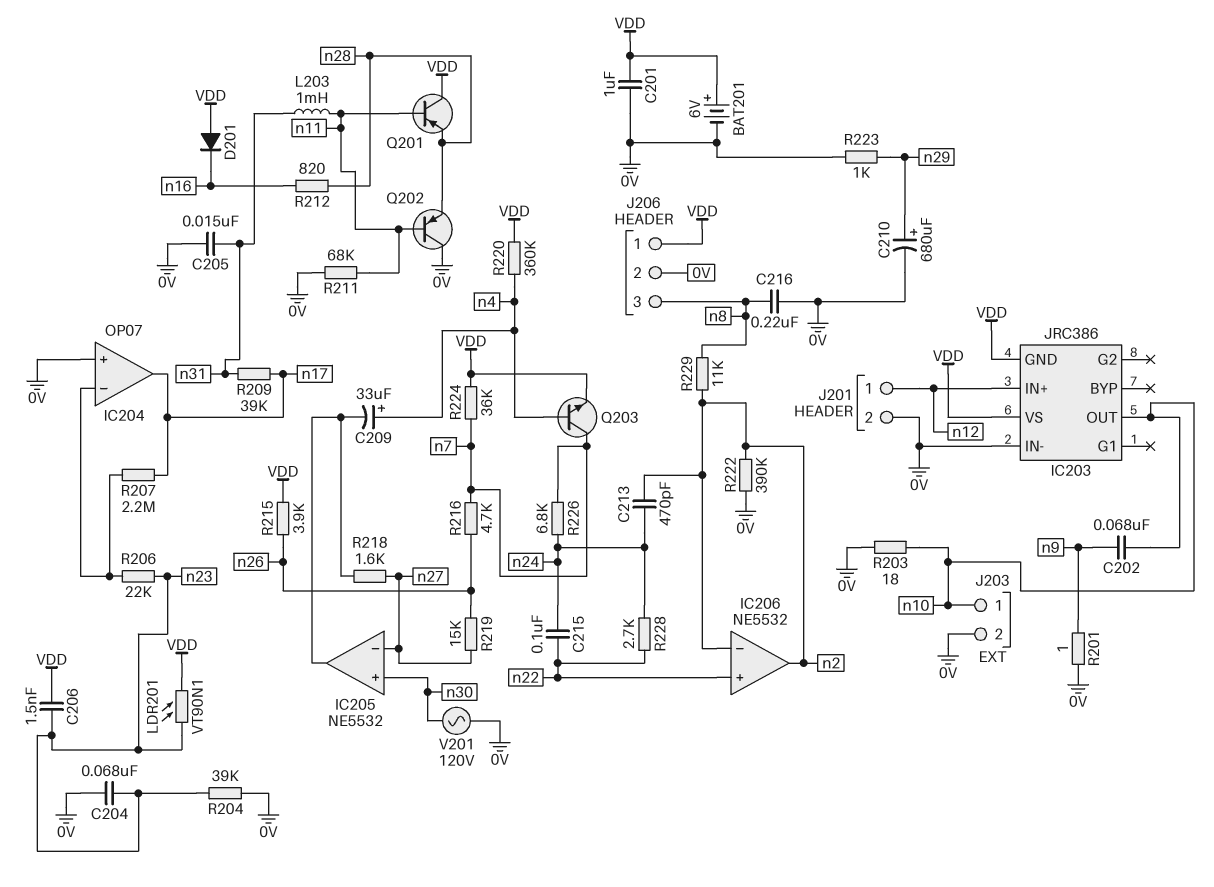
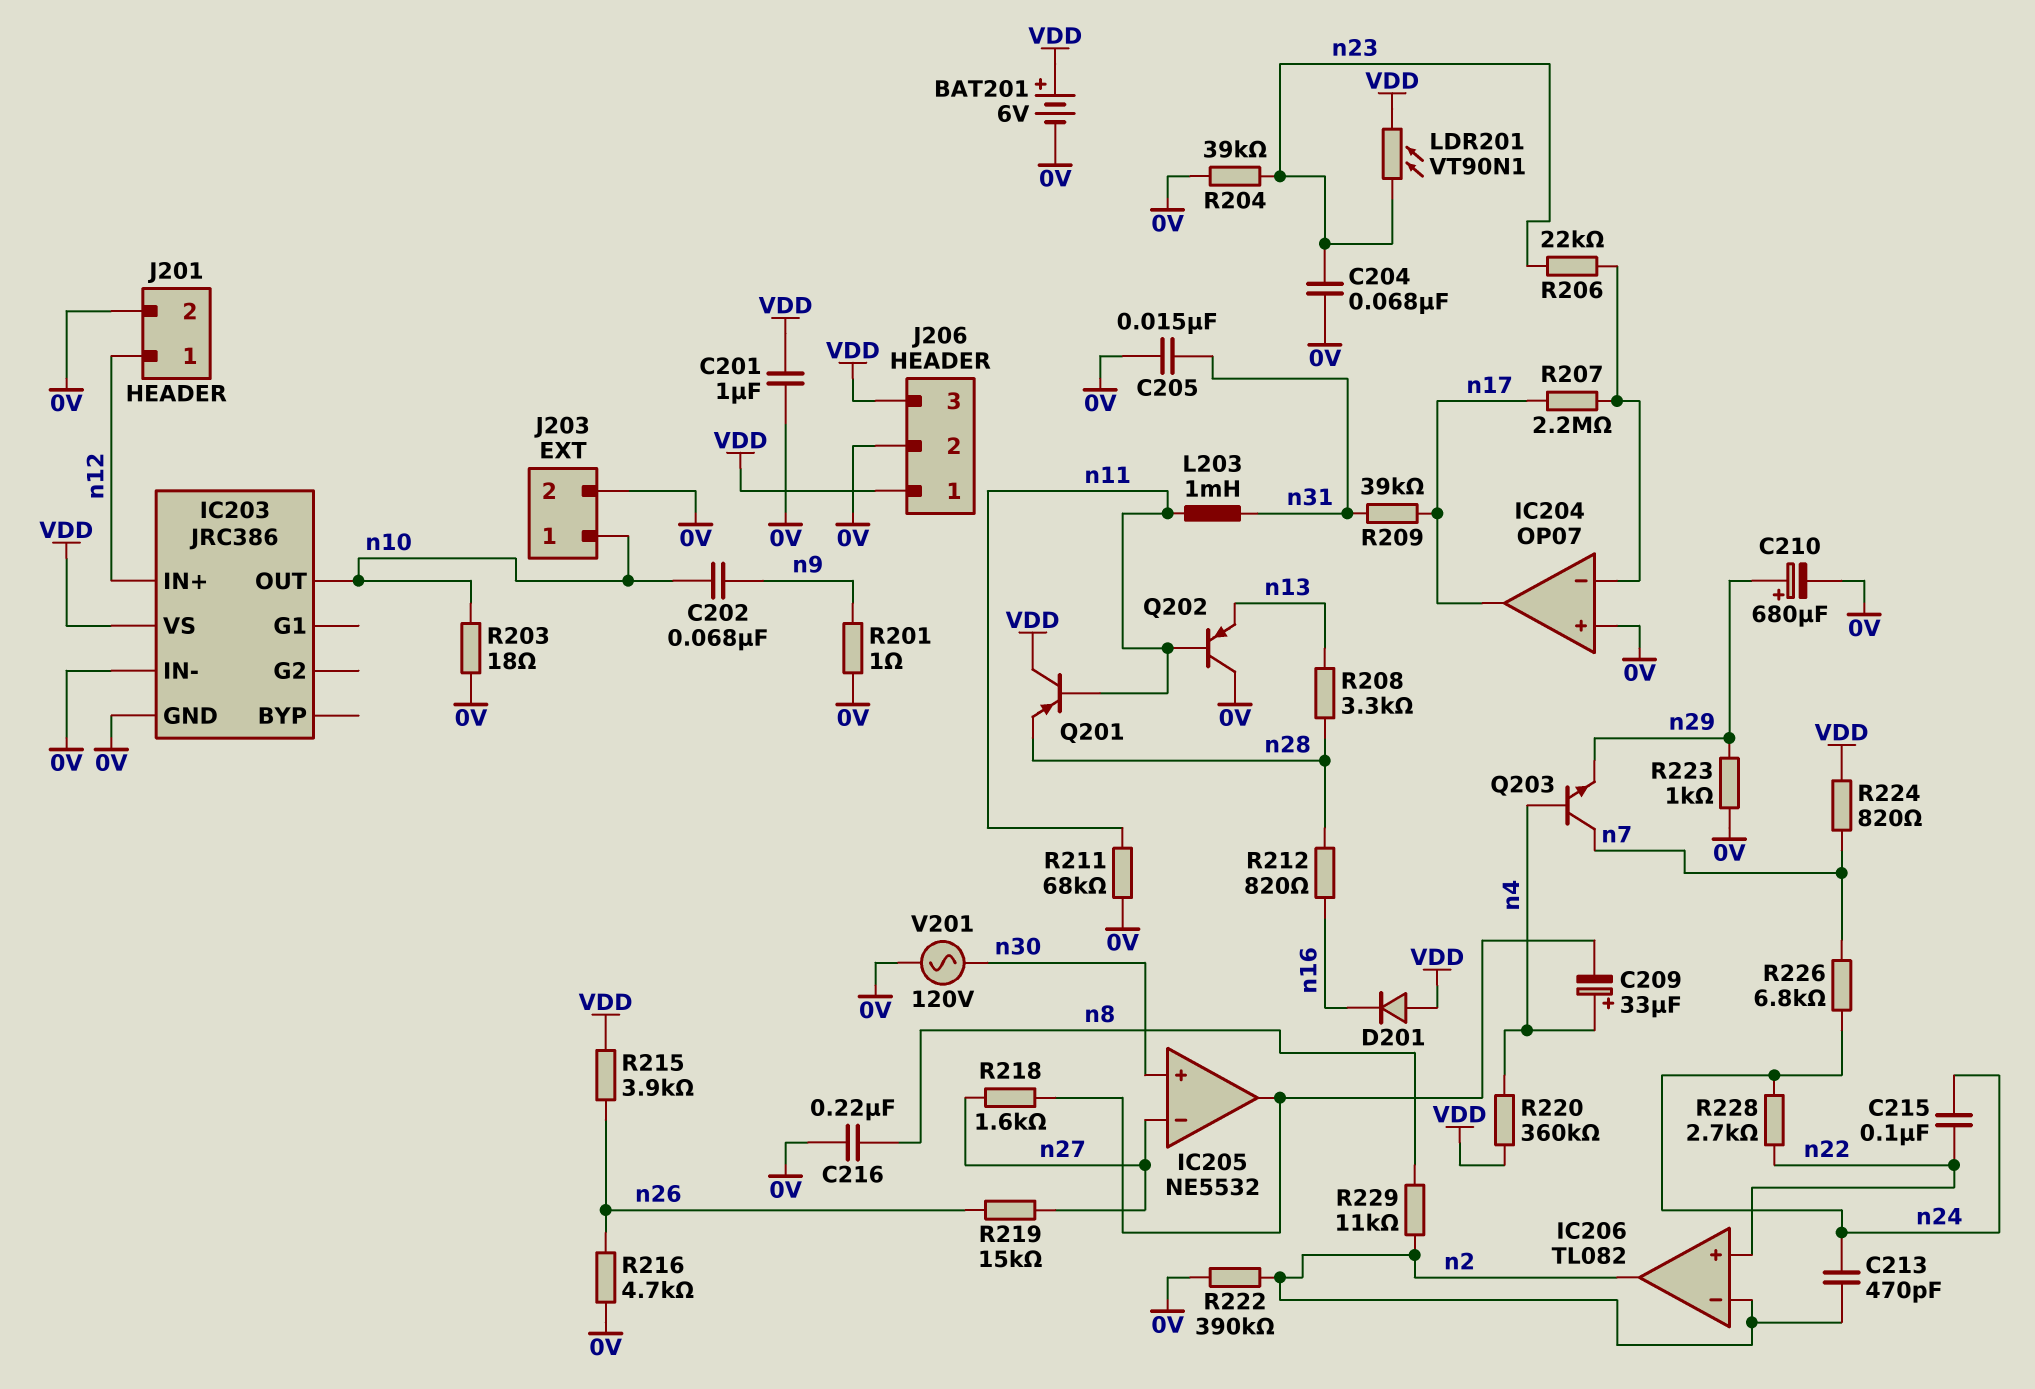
C206: 1.5nF (VDD, n23) -> none
IC203 pin GND: VDD -> 0V
IC206: NE5532 -> TL082
J206 pin 3: n8 -> VDD
Q202: PNP (B n11, C 0V, E n28) -> PNP (B n11, C 0V, E n13)
Q203: NPN (B n4, C n7, E VDD) -> NPN (B n4, C n7, E n29)
R208: none -> 3.3k (n13, n28)
R216: 4.7k (n7, n26) -> 4.7k (0V, n26)
R224: 36k (VDD, n7) -> 820 (VDD, n7)

